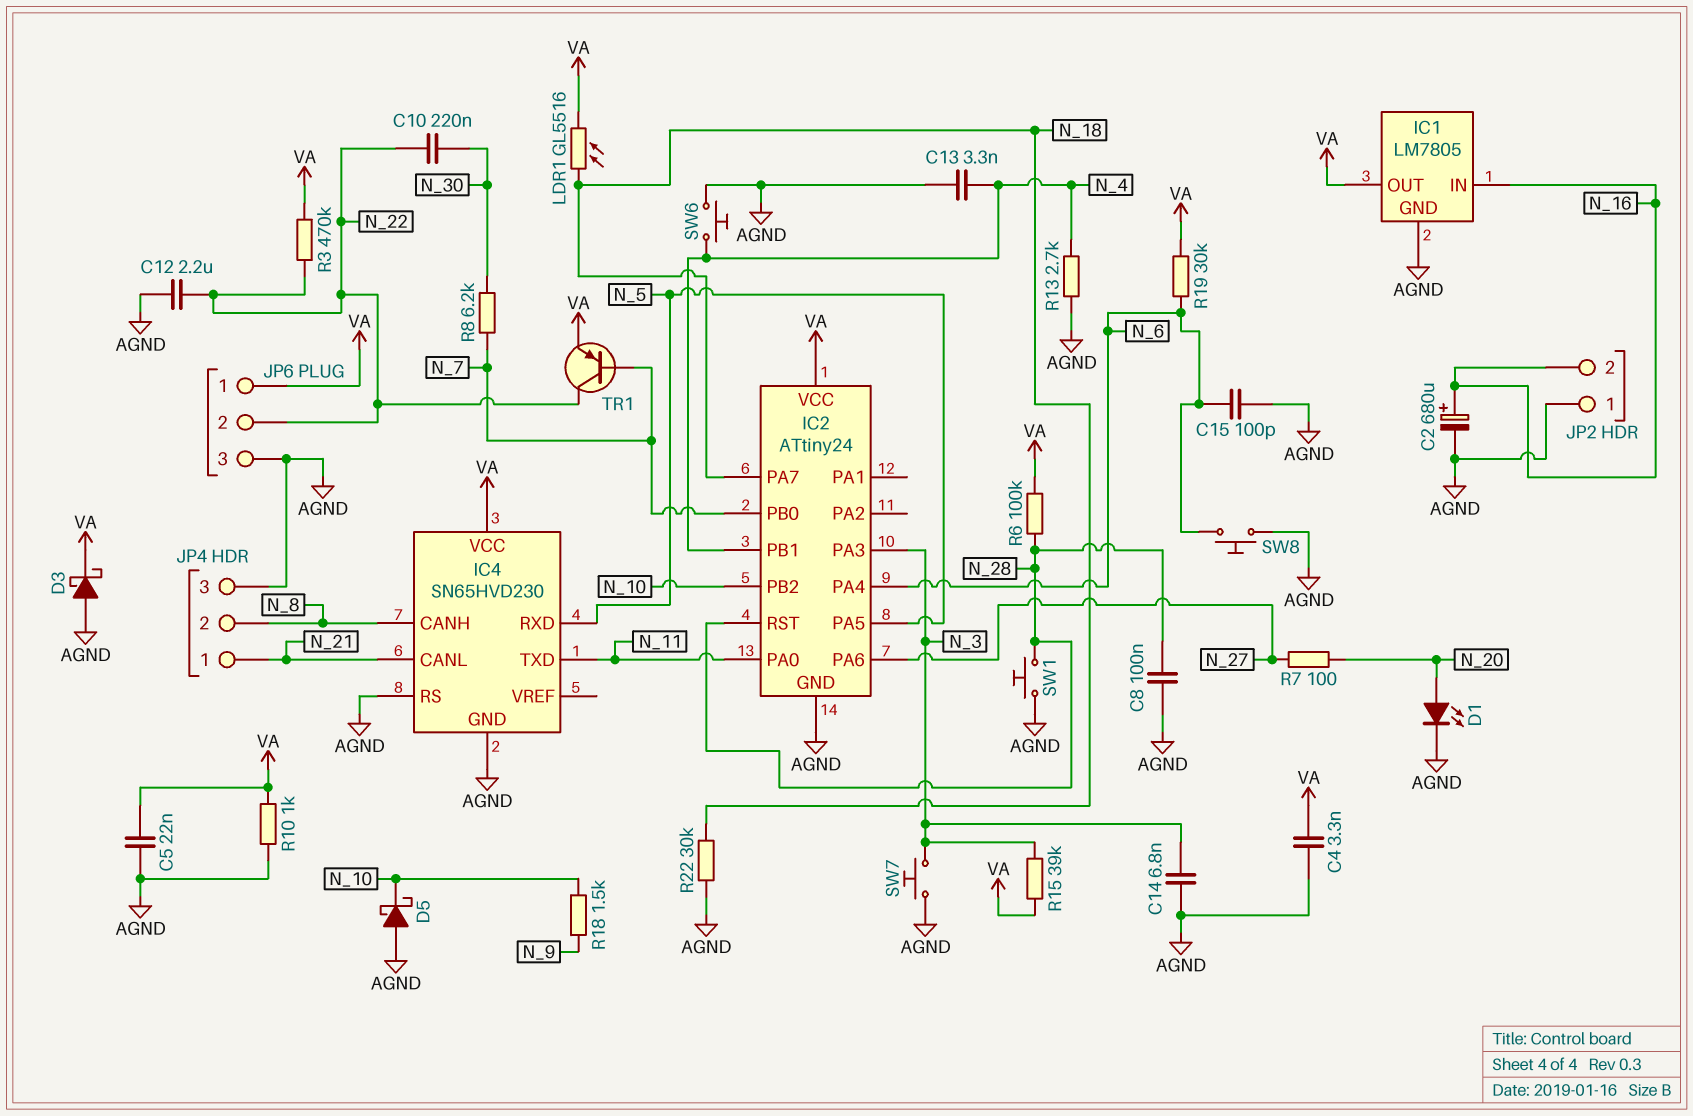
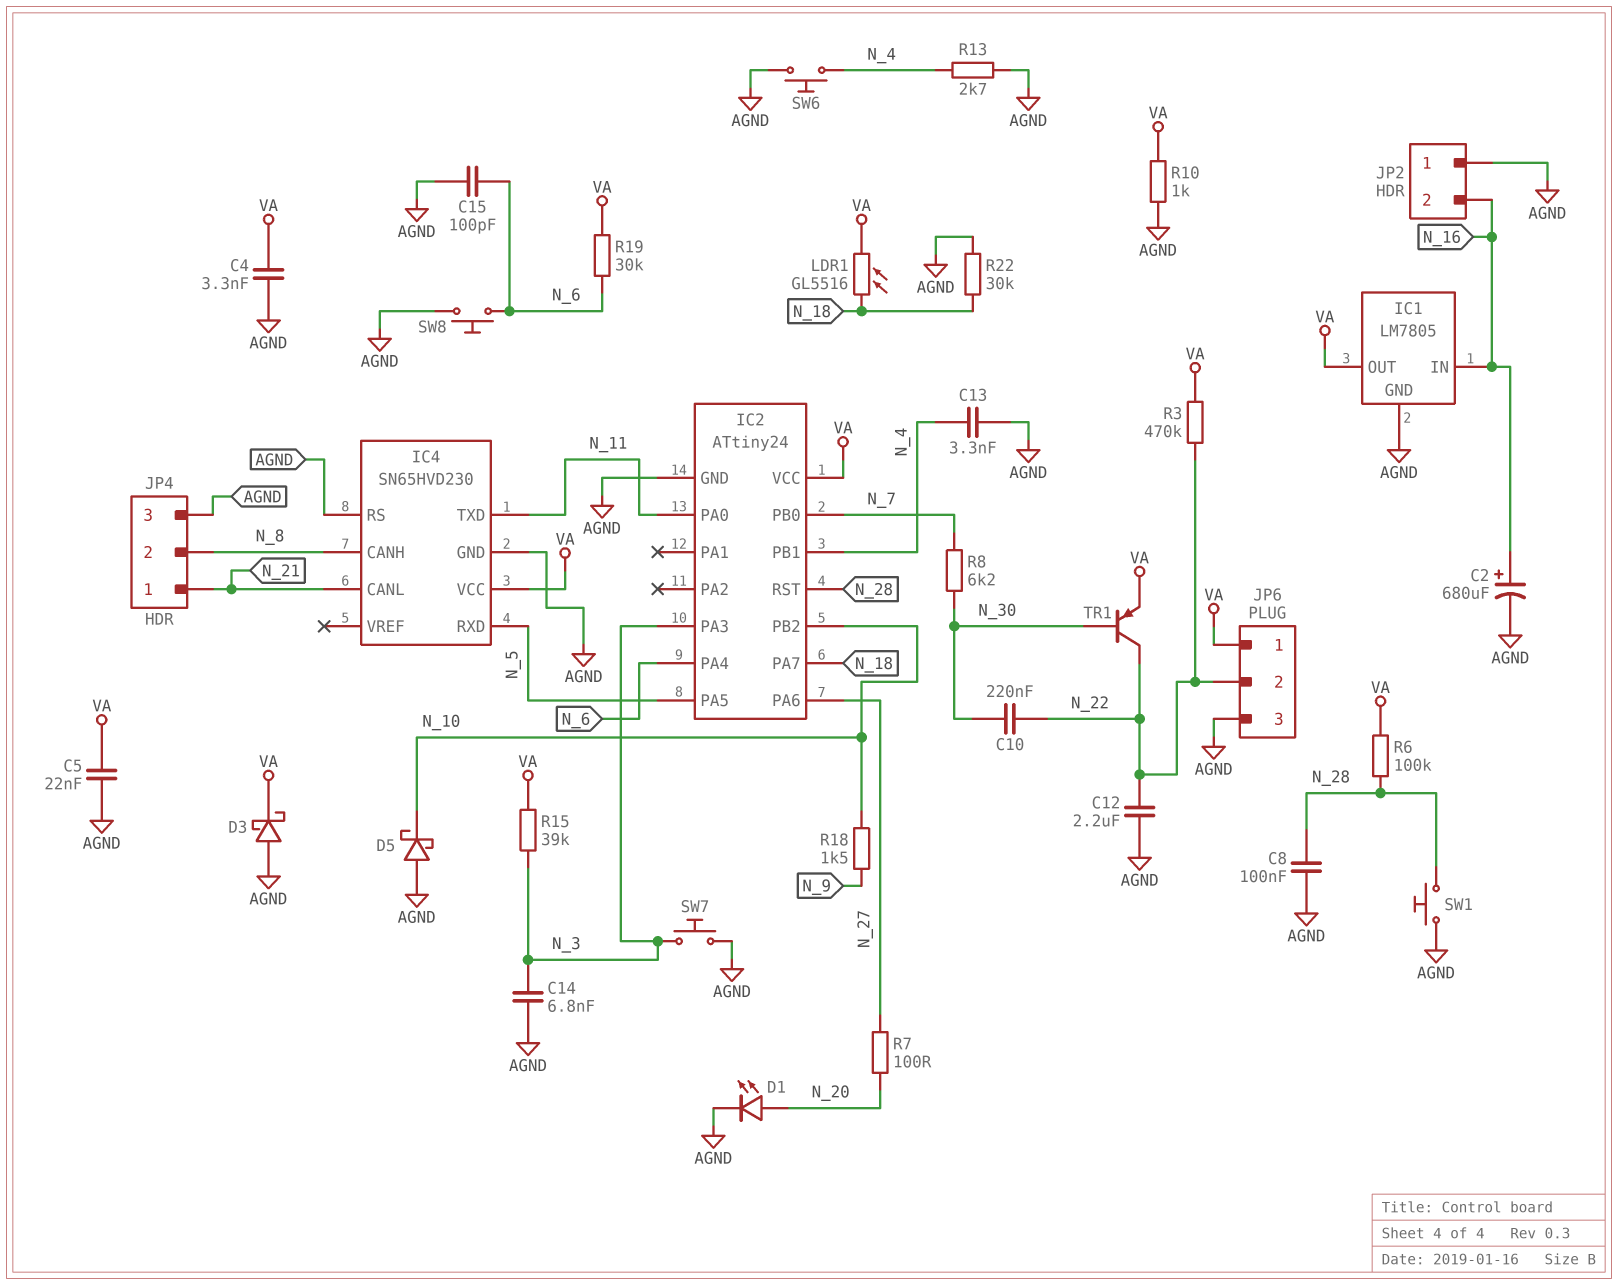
TR1: PNP (B N_7, C N_22, E VA) -> PNP (B N_30, C N_22, E VA)

